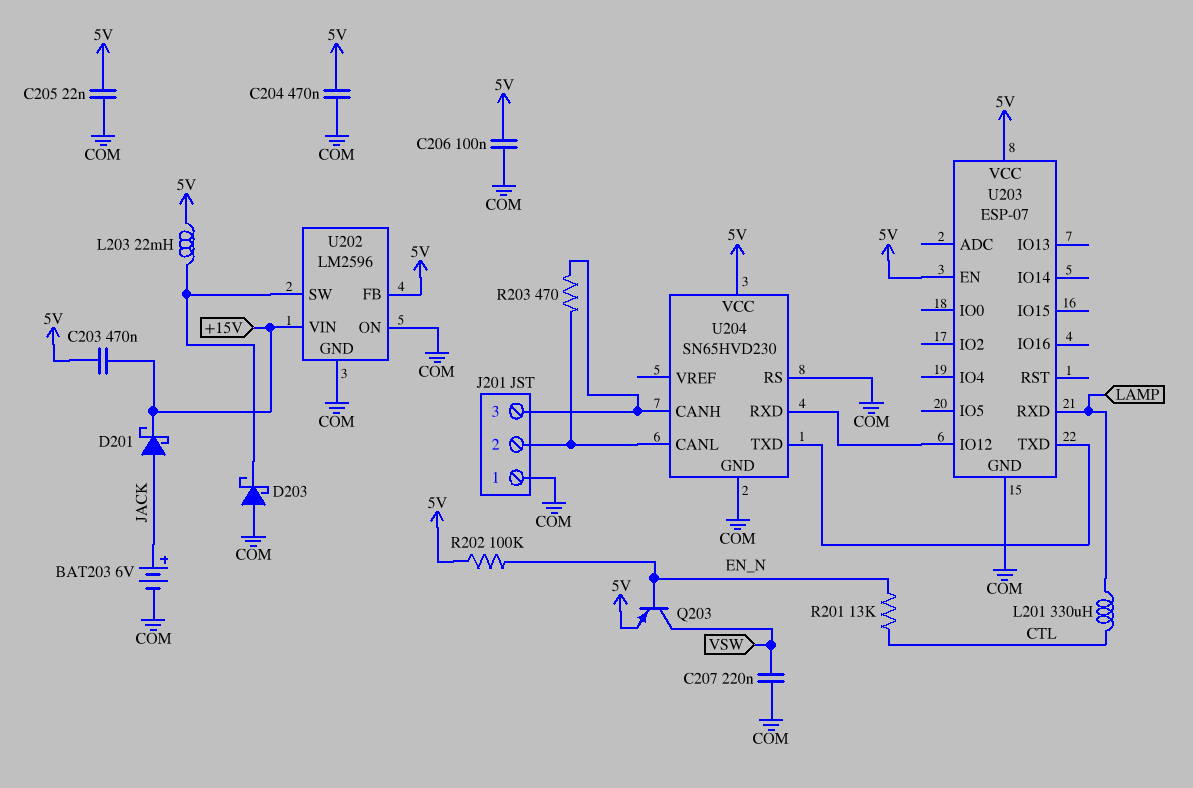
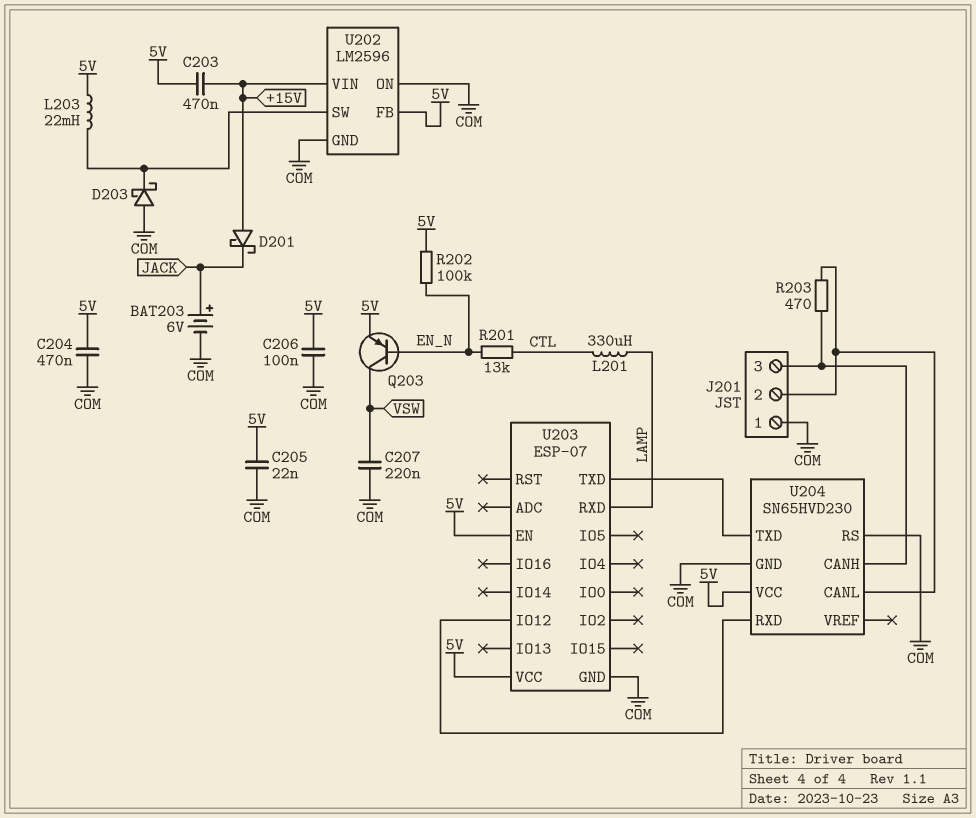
D201: schottky (A JACK, K +15V) -> schottky (A +15V, K JACK)

